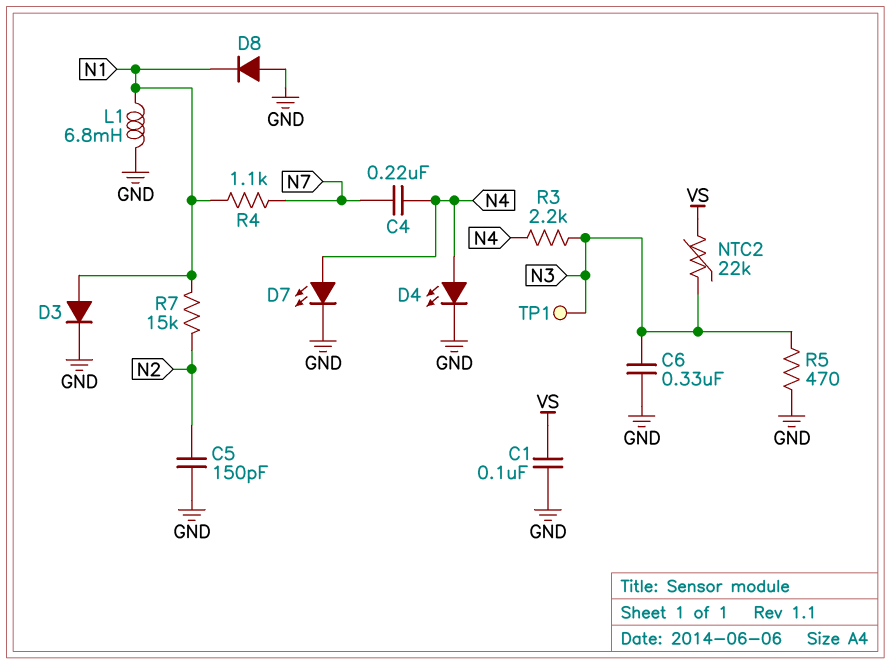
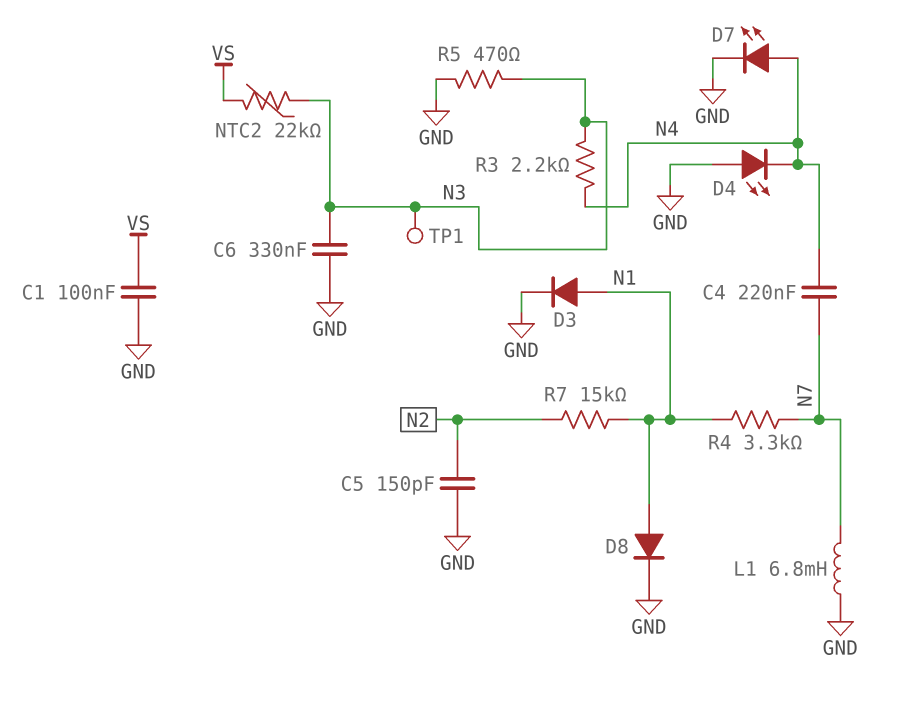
D4: LED (A N4, K GND) -> LED (A GND, K N4)
D8: diode (A GND, K N1) -> diode (A N1, K GND)
L1: 6.8mH (GND, N1) -> 6.8mH (GND, N7)
R4: 1.1k (N1, N7) -> 3.3k (N1, N7)

